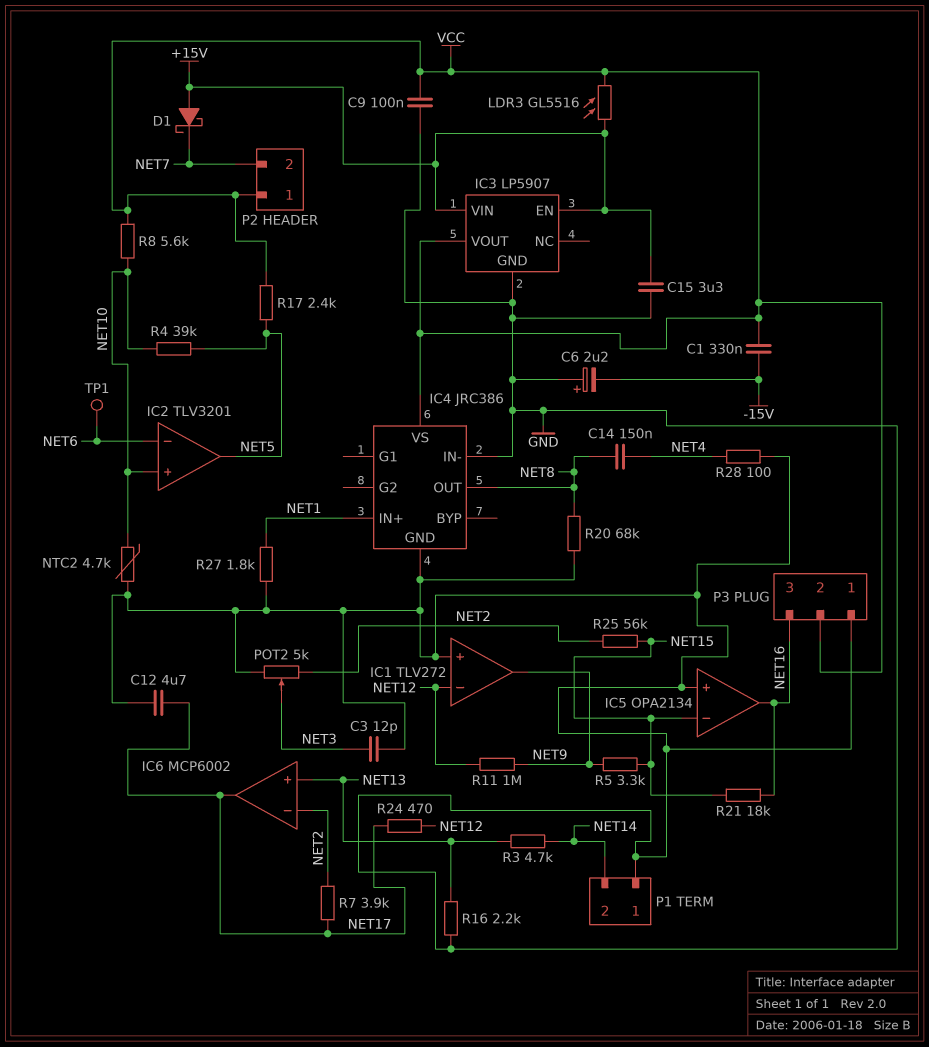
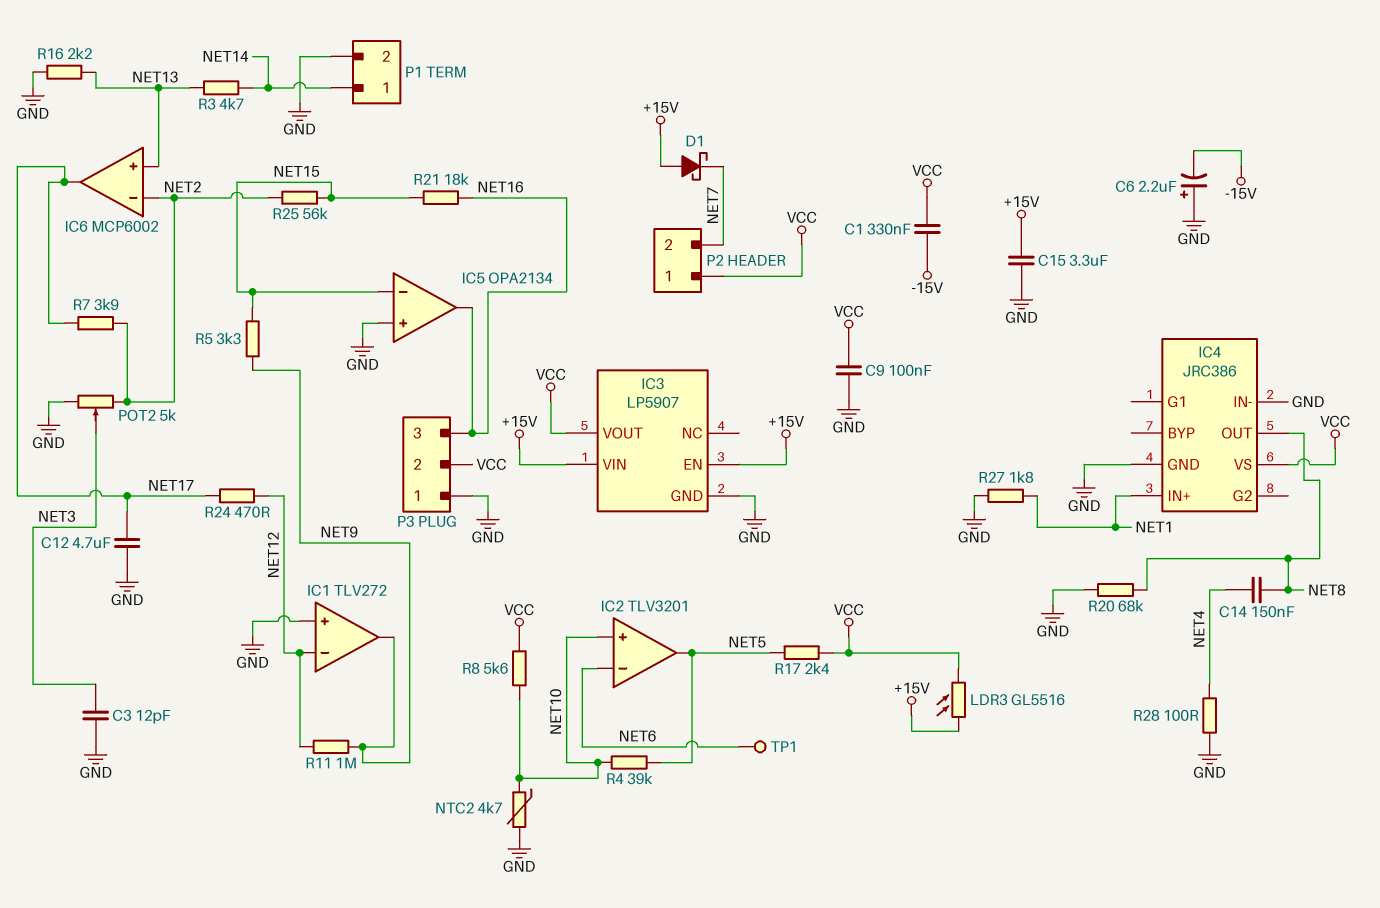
P1 pin 1: GND -> NET14
P1 pin 2: NET14 -> GND

